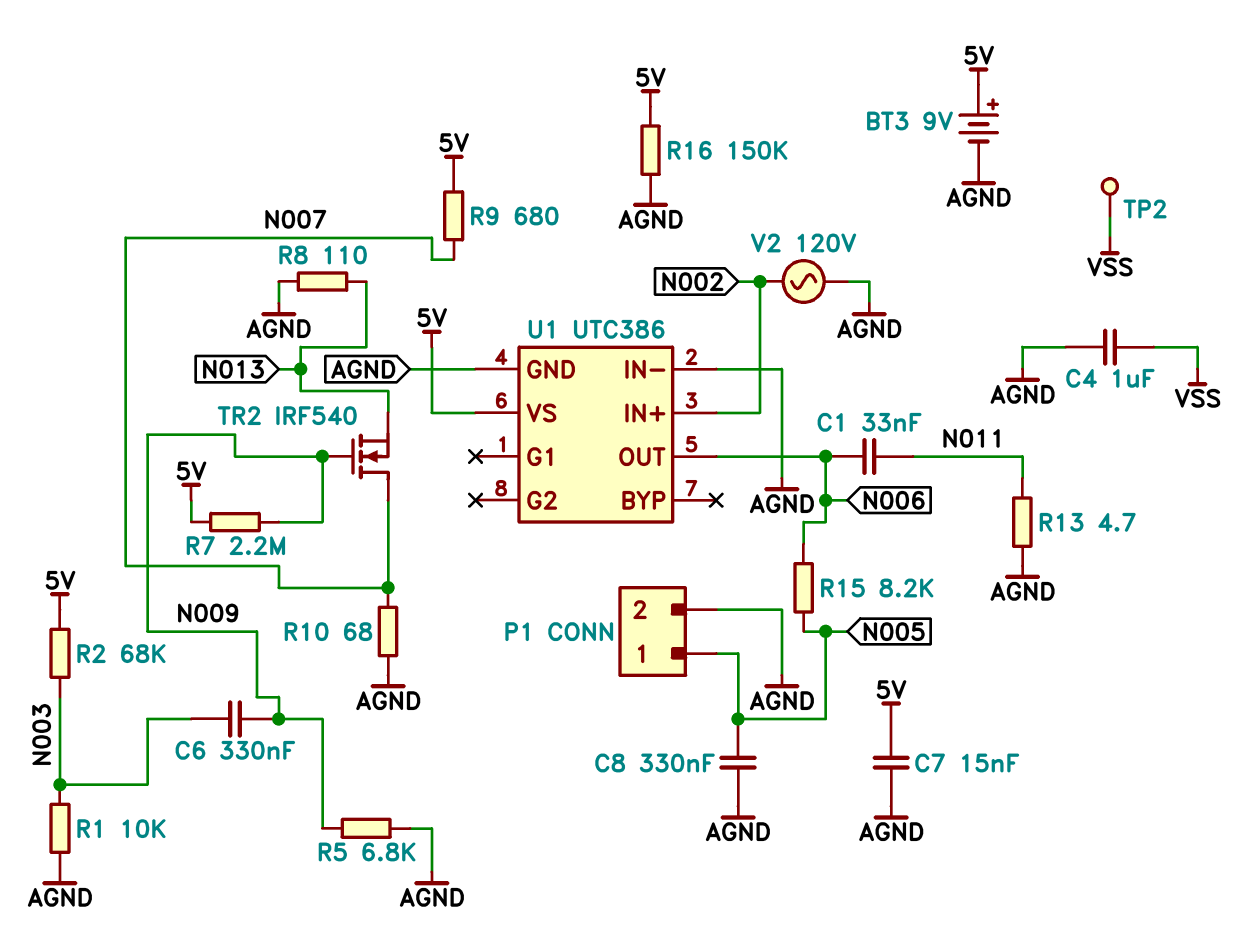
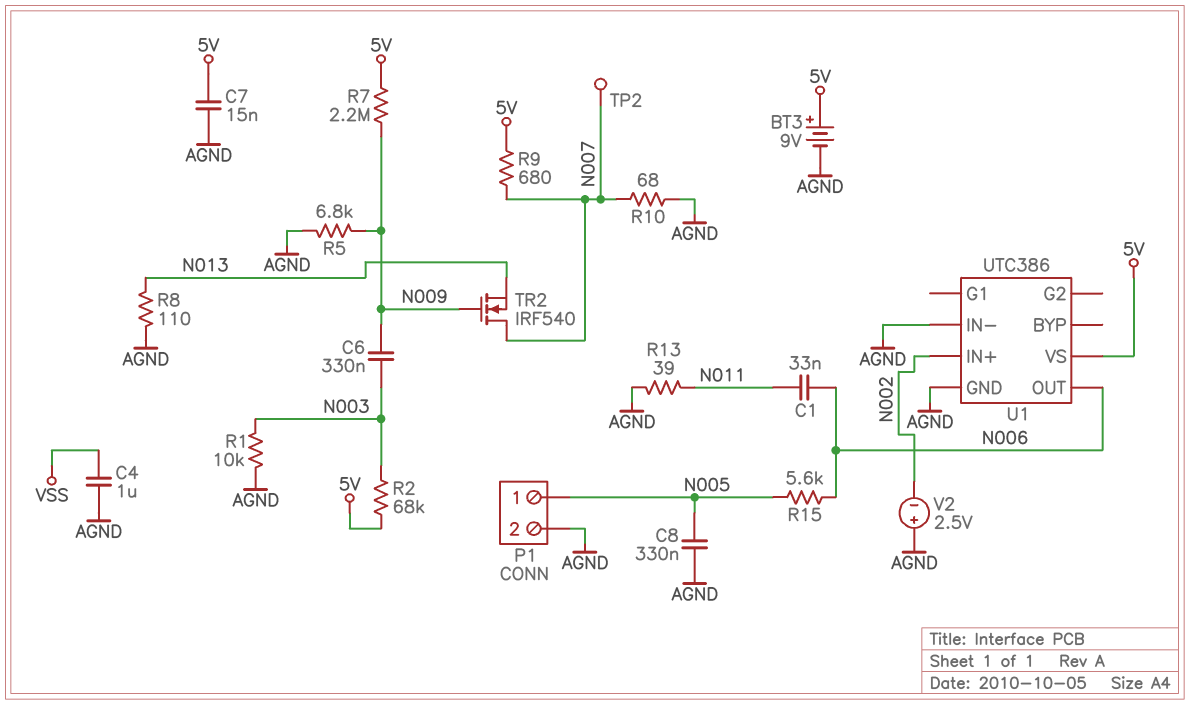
R13: 4.7 (AGND, N011) -> 39 (AGND, N011)
R15: 8.2k (N005, N006) -> 5.6k (N005, N006)
R16: 150k (5V, AGND) -> none
TP2: test point (VSS) -> test point (N007)
V2: AC 120V (AGND, N002) -> 2.5V (plus AGND, minus N002)

